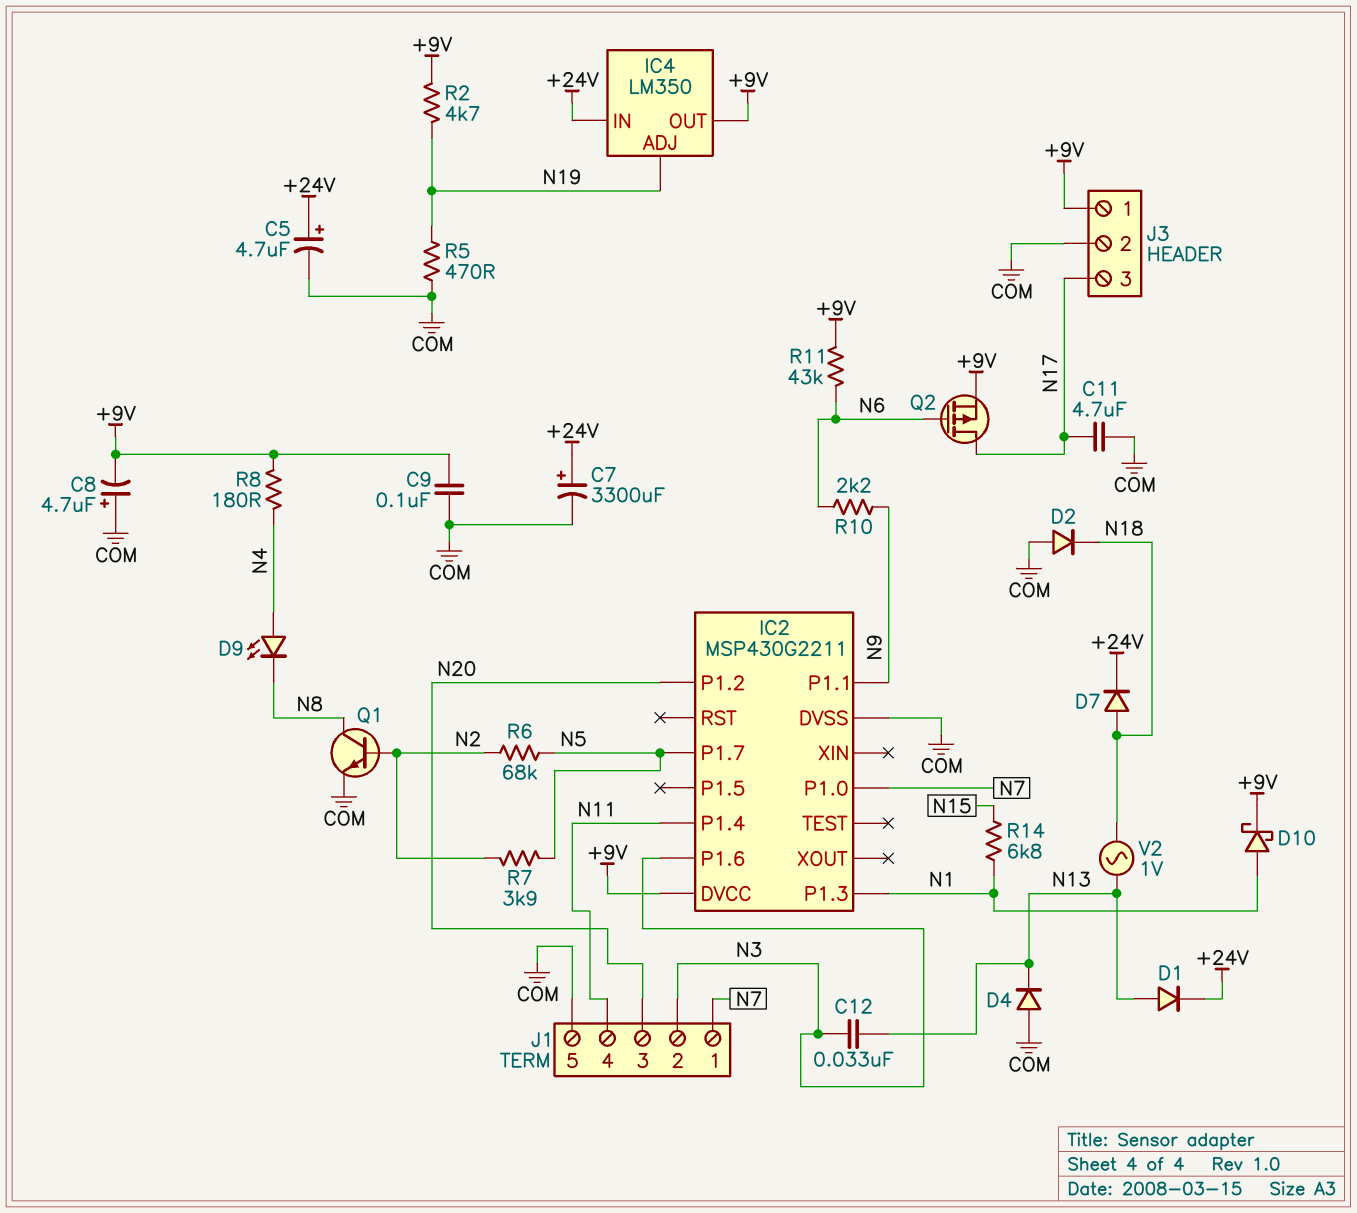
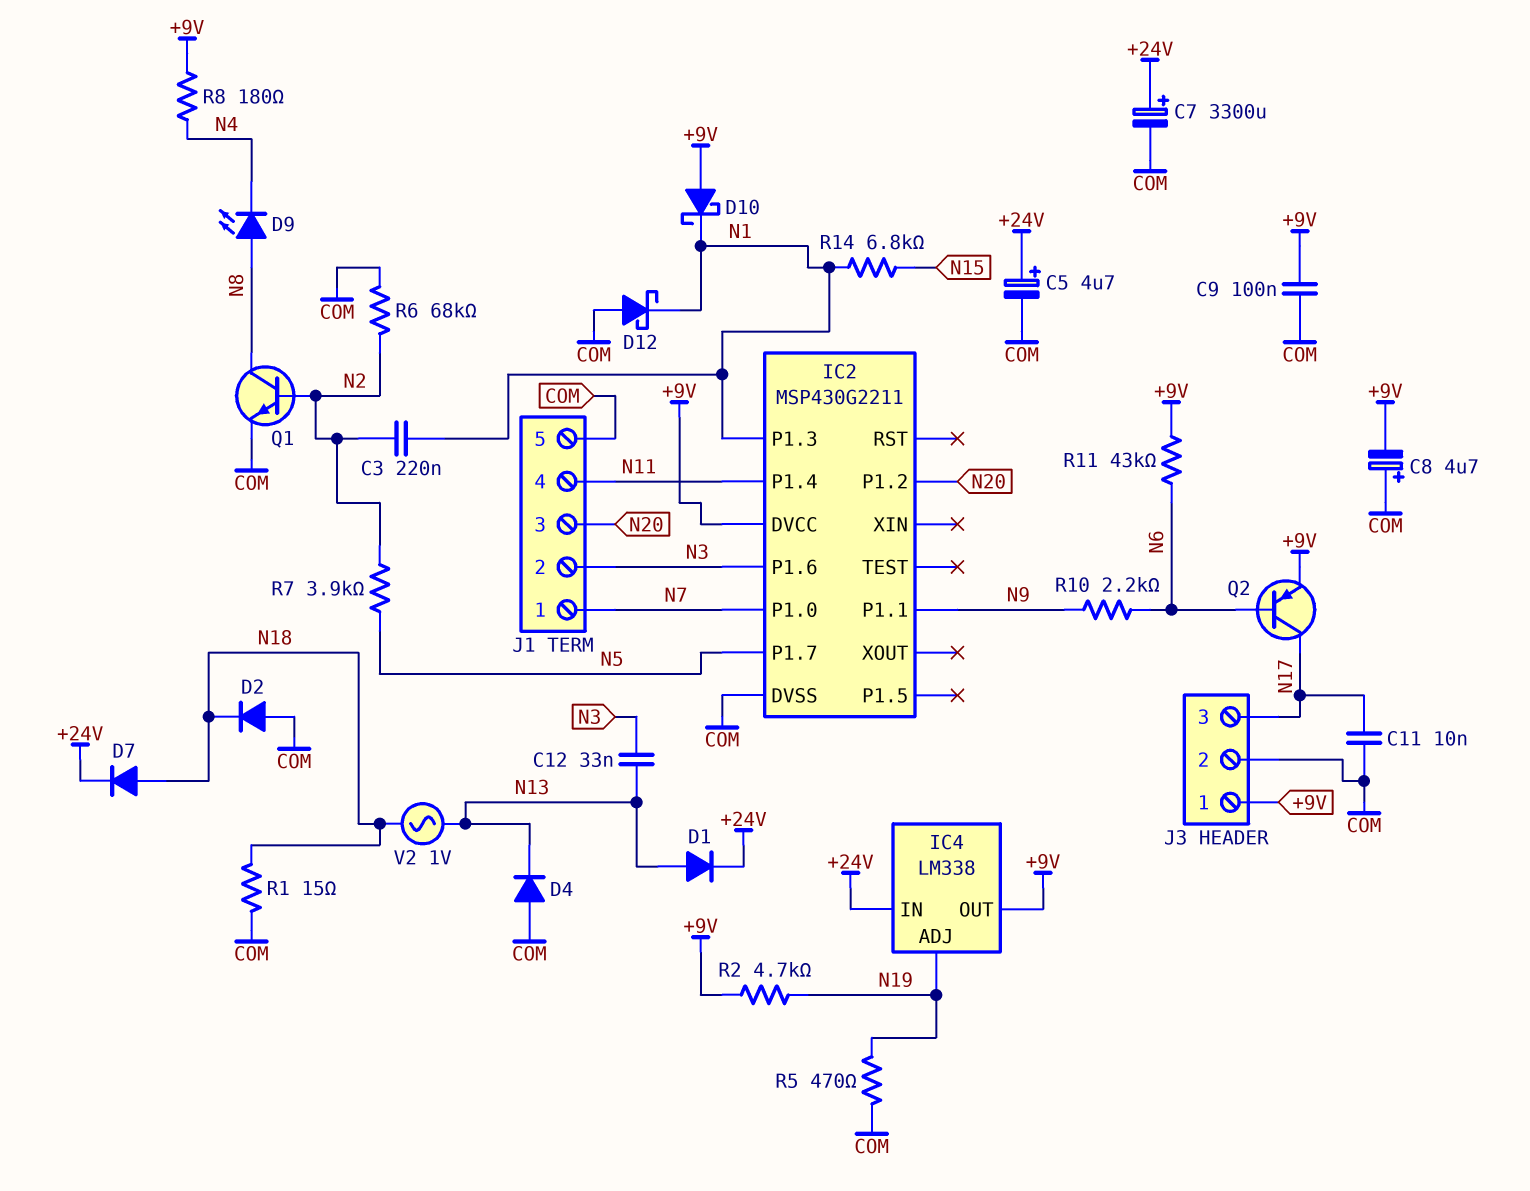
C3: none -> 220nF (N1, N2)
C11: 4.7uF (COM, N17) -> 10nF (COM, N17)
D9: LED (A N4, K N8) -> LED (A N8, K N4)
D10: schottky (A N1, K +9V) -> schottky (A +9V, K N1)
D12: none -> schottky (A COM, K N1)
IC4: LM350 -> LM338
Q2: PMOS (G N6, D N17, S +9V) -> PNP (B N6, C N17, E +9V)
R1: none -> 15 (COM, N18)
R6: 68k (N2, N5) -> 68k (COM, N2)

